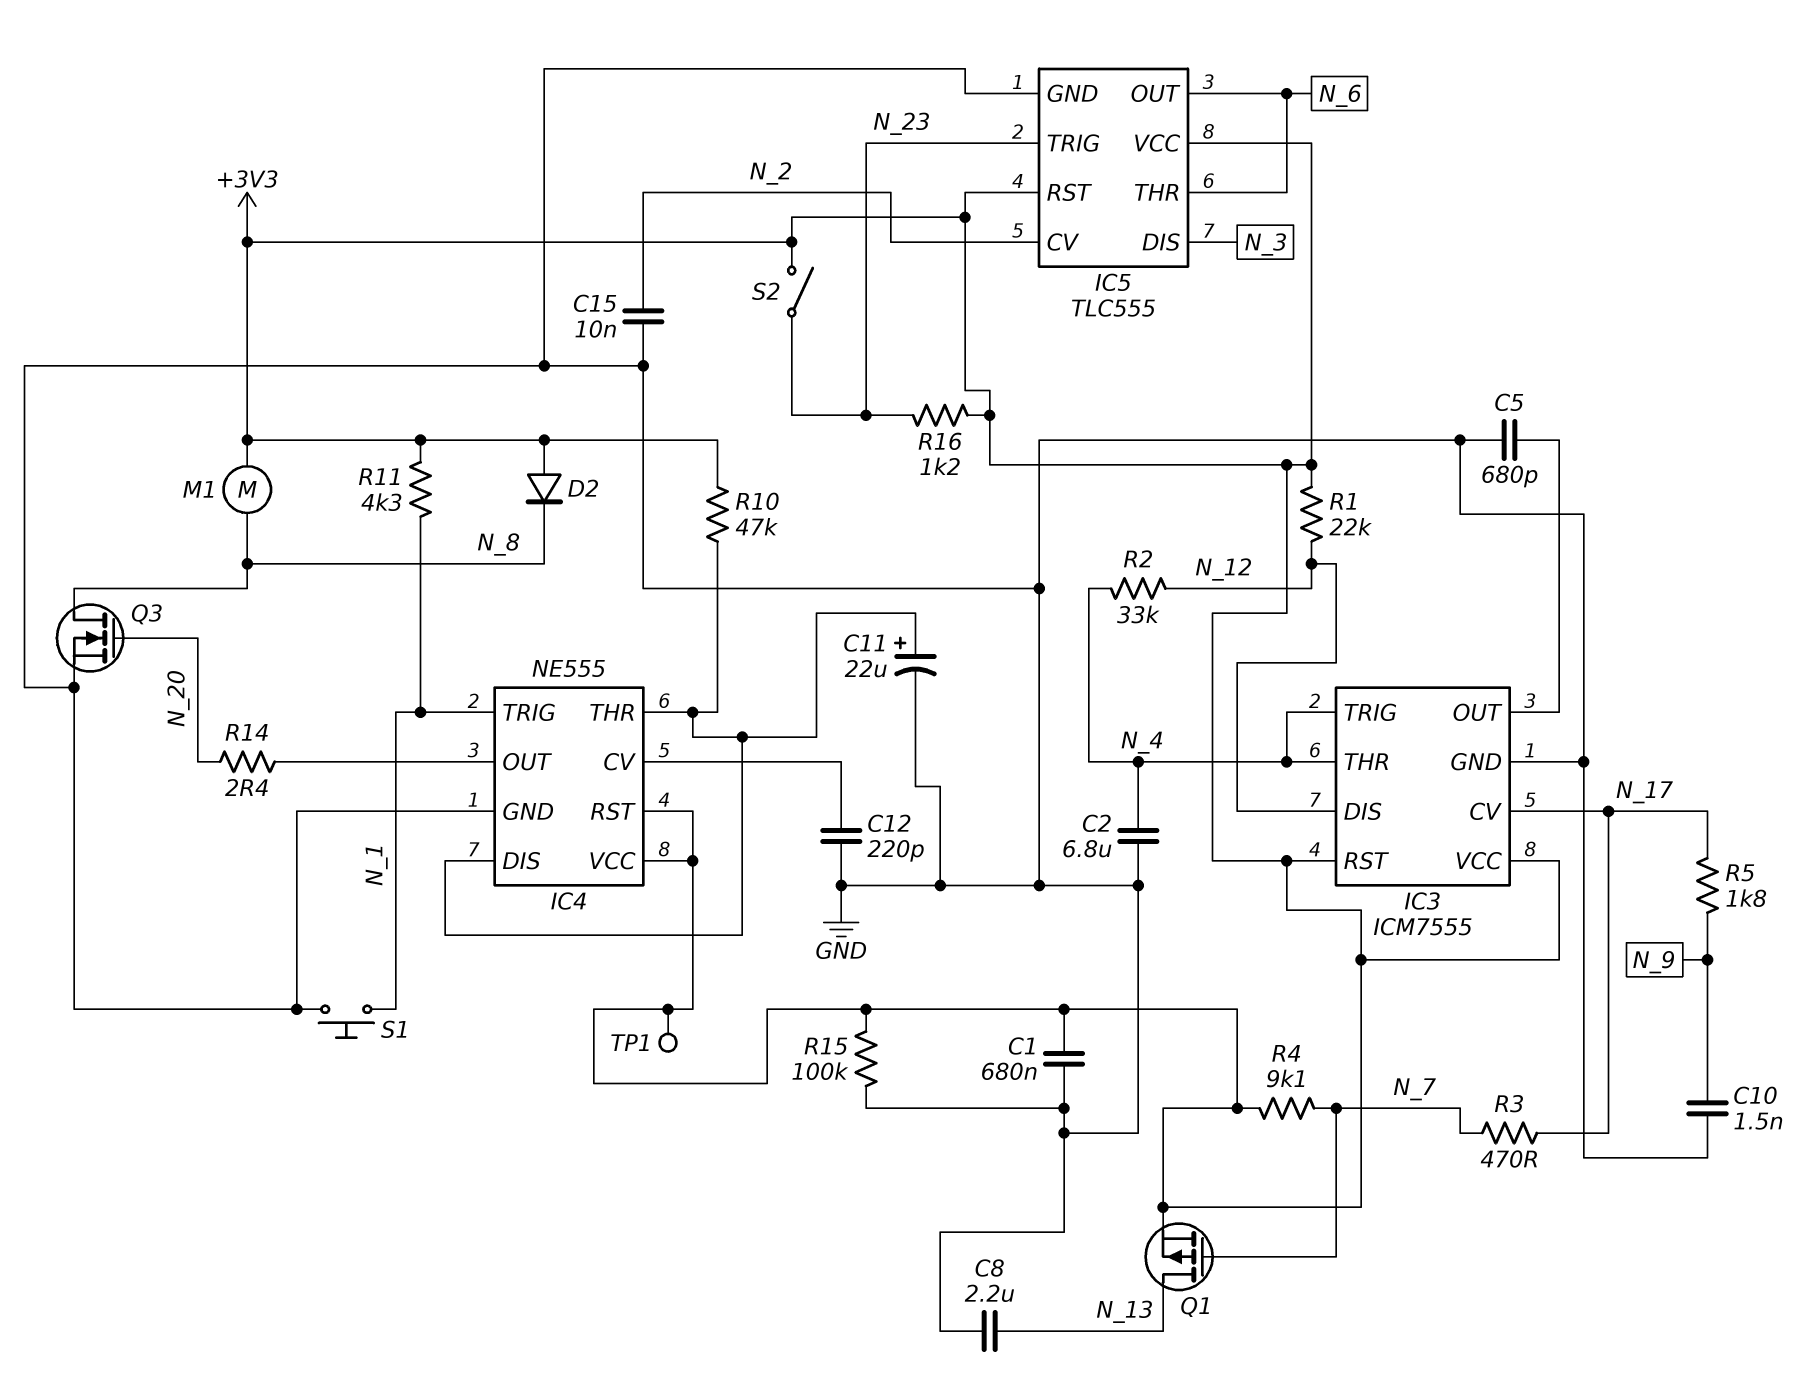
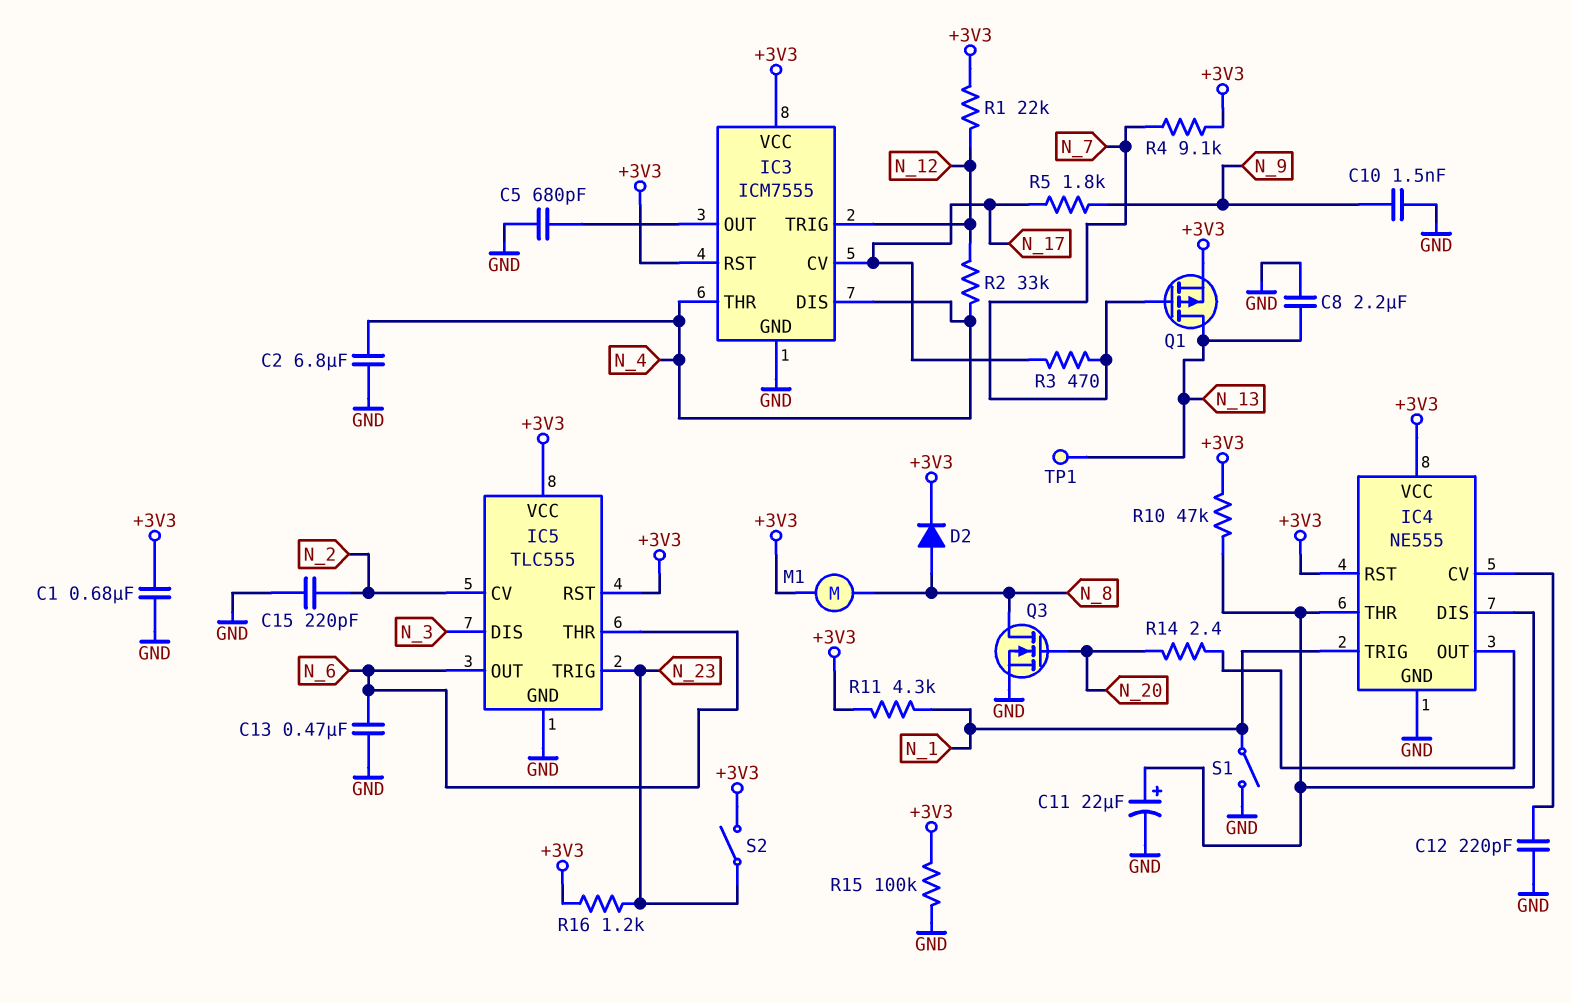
C13: none -> 470nF (GND, N_6)
C15: 10nF (GND, N_2) -> 220pF (GND, N_2)
D2: diode (A +3V3, K N_8) -> diode (A N_8, K +3V3)
IC3 pin DIS: N_12 -> N_4
IC3 pin TRIG: N_4 -> N_12
S1: button (GND, N_1) -> switch (GND, N_1)
TP1: test point (+3V3) -> test point (N_13)

